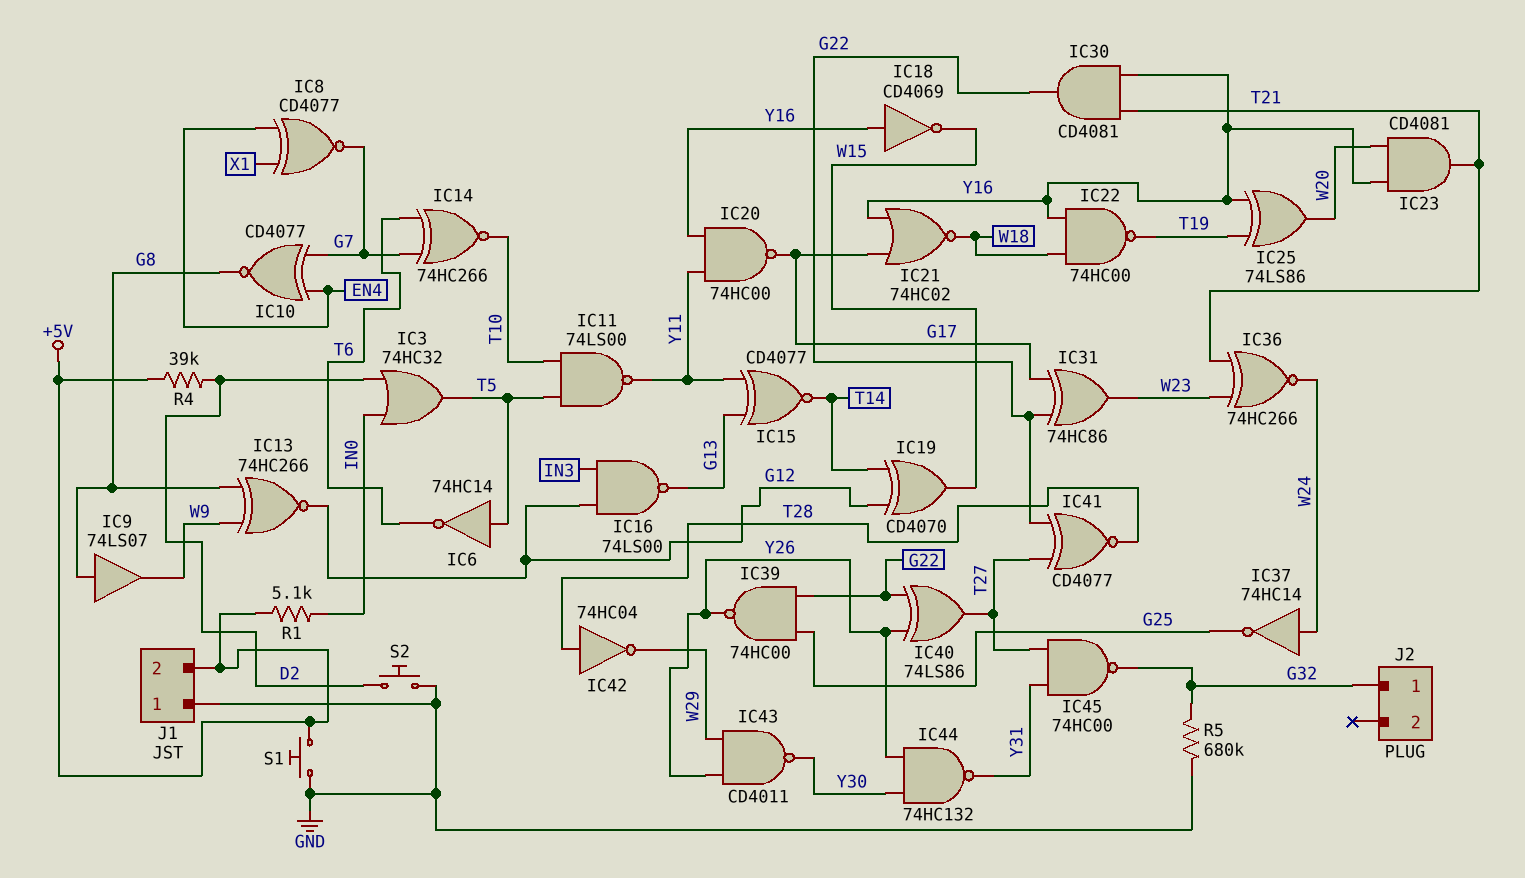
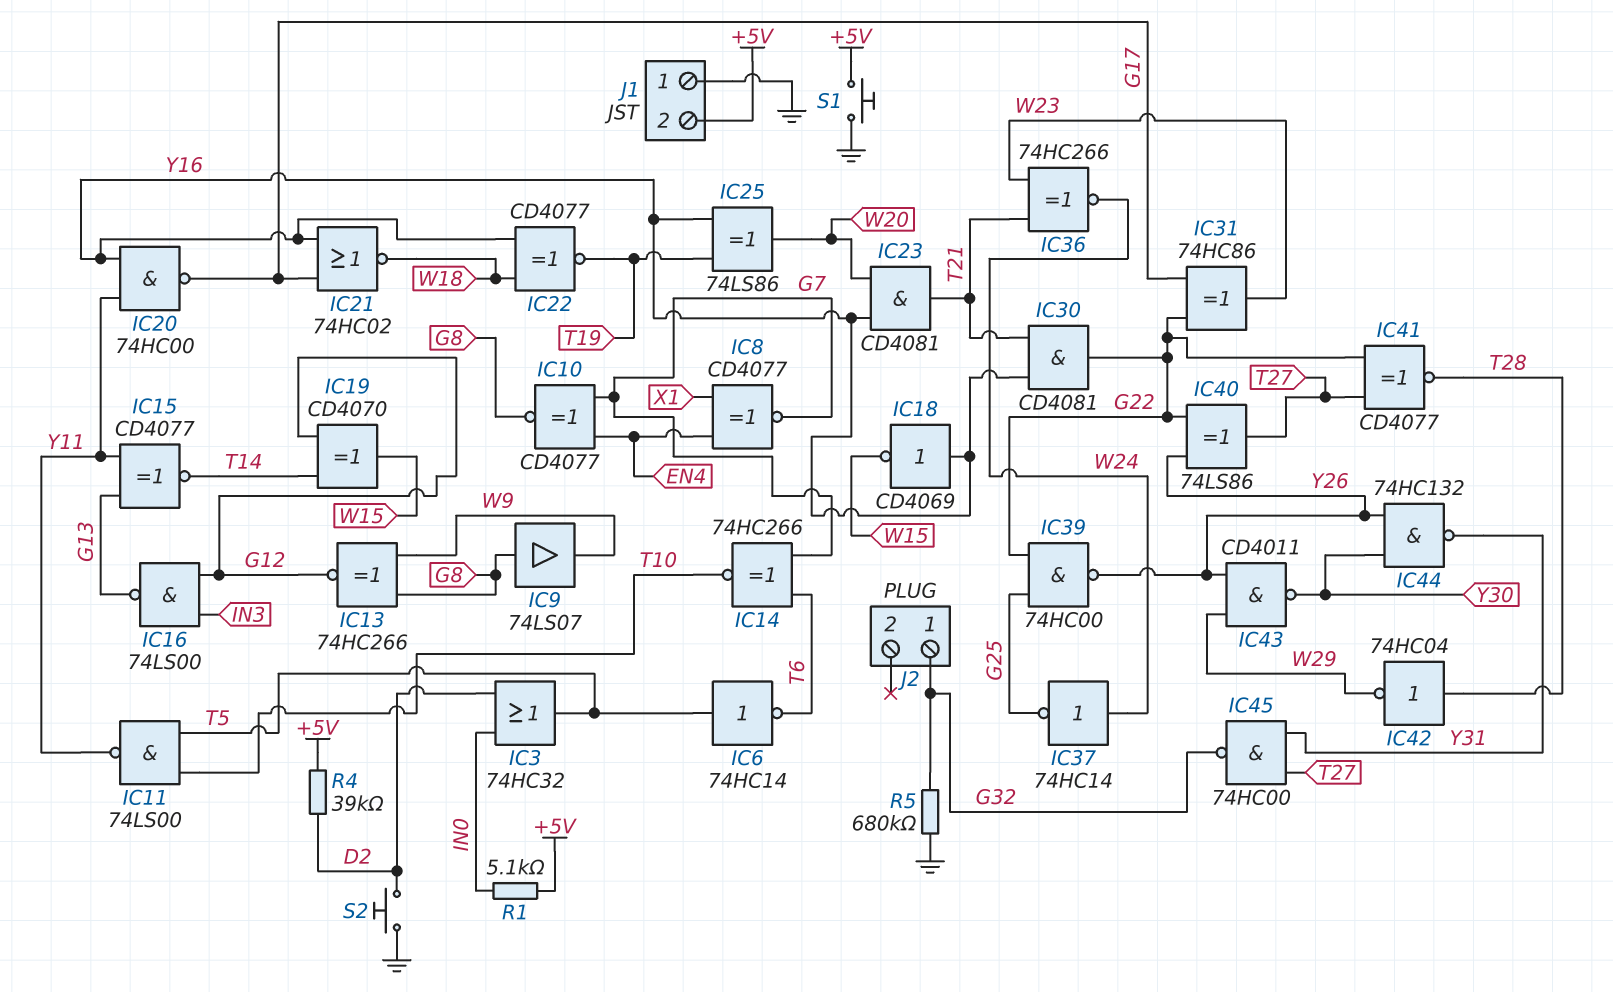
IC22: NAND 74HC00 (in W18, in Y16, out T19) -> XNOR CD4077 (in W18, in Y16, out T19)

